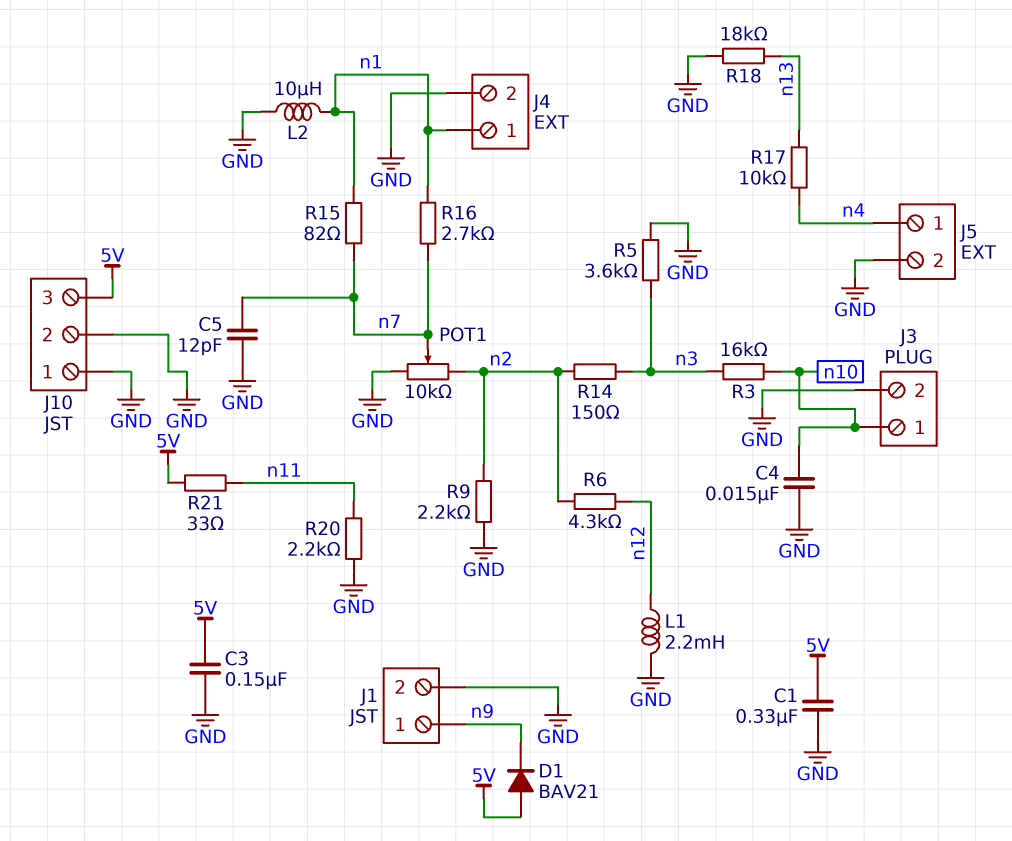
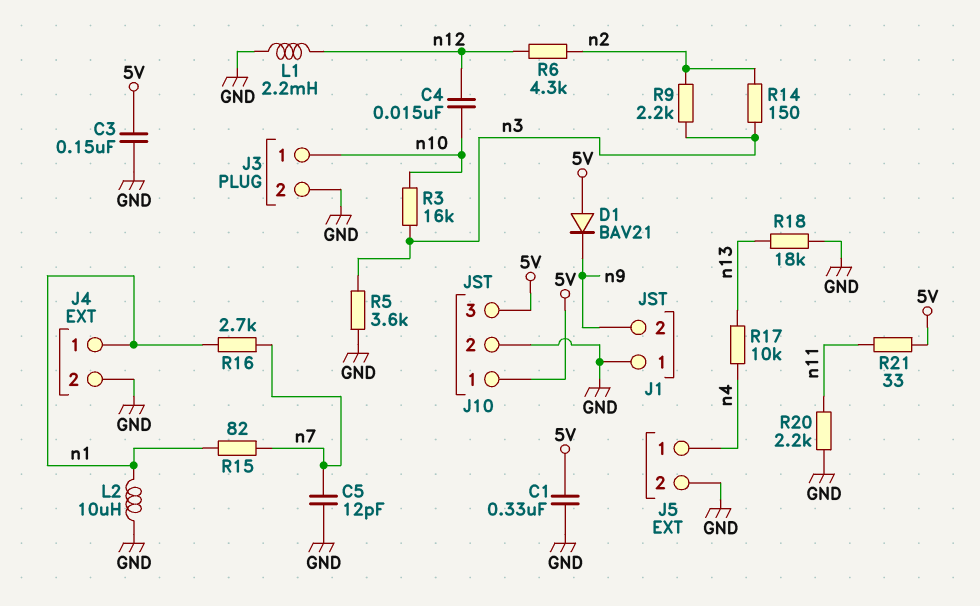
C4: 15nF (GND, n10) -> 15nF (n10, n12)
J1 pin 1: n9 -> GND
J1 pin 2: GND -> n9
J10 pin 1: GND -> 5V
POT1: 10k (GND, n2, wiper n7) -> none
R9: 2.2k (GND, n2) -> 2.2k (n2, n3)

